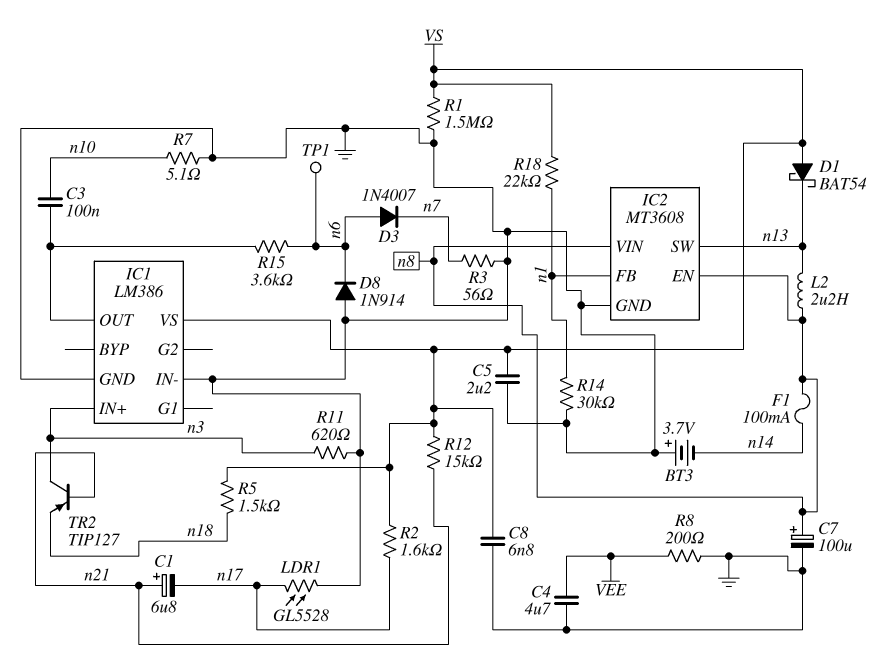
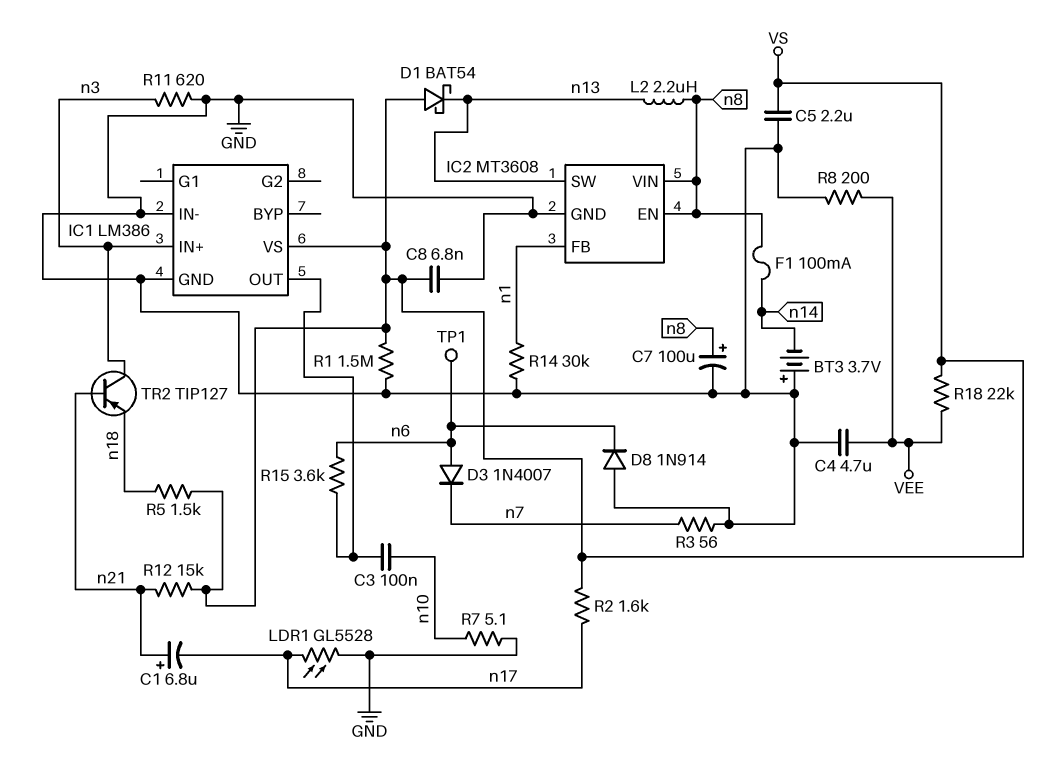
R18: 22k (VS, n1) -> 22k (VEE, VS)

